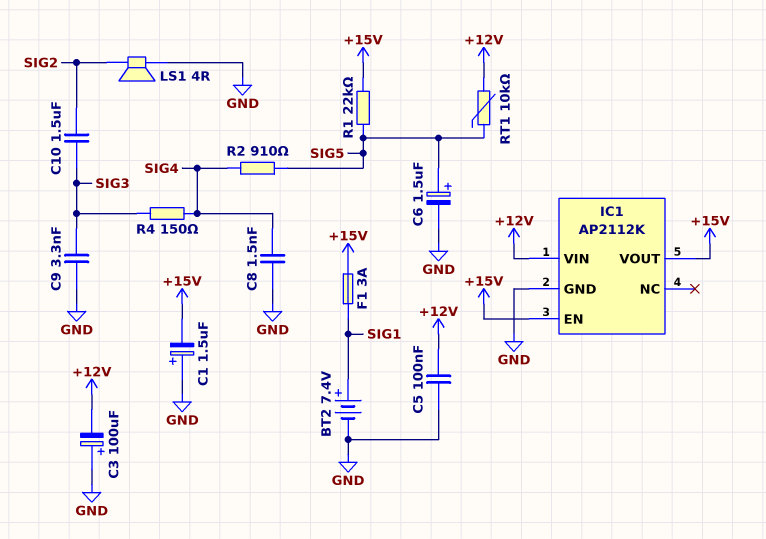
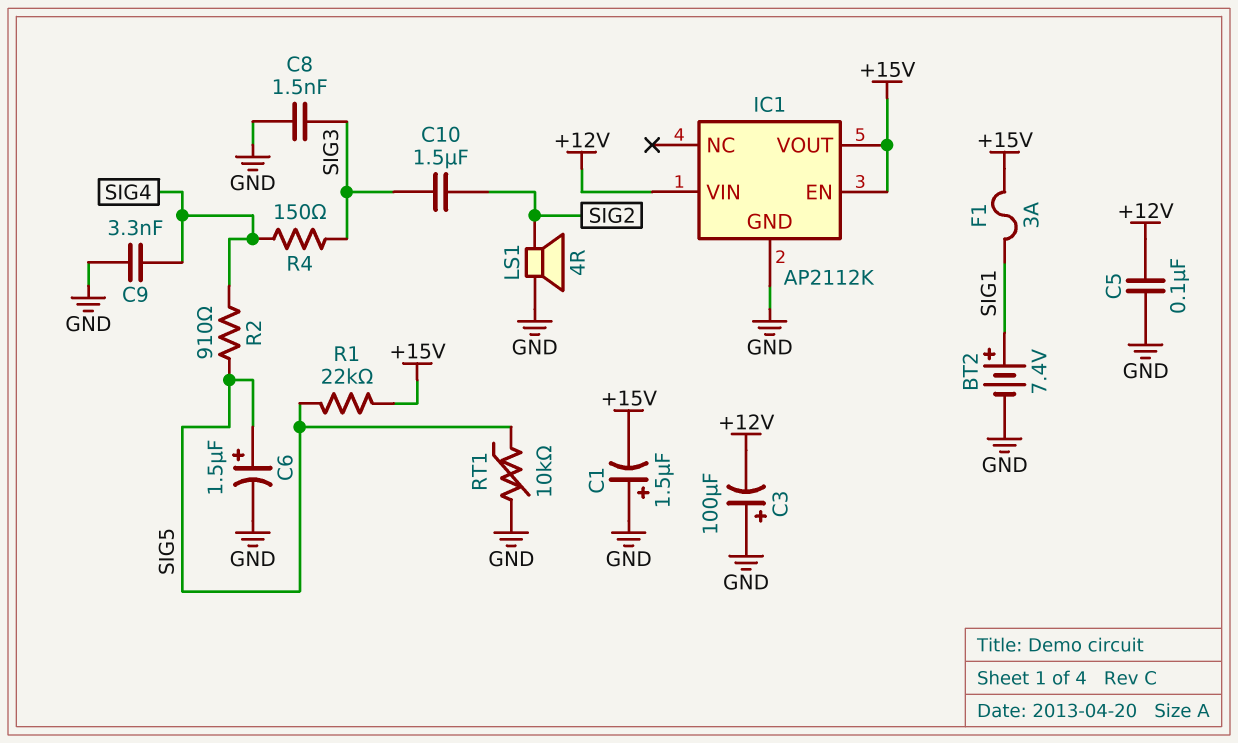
C8: 1.5nF (GND, SIG4) -> 1.5nF (GND, SIG3)
C9: 3.3nF (GND, SIG3) -> 3.3nF (GND, SIG4)
RT1: 10k (+12V, SIG5) -> 10k (GND, SIG5)

